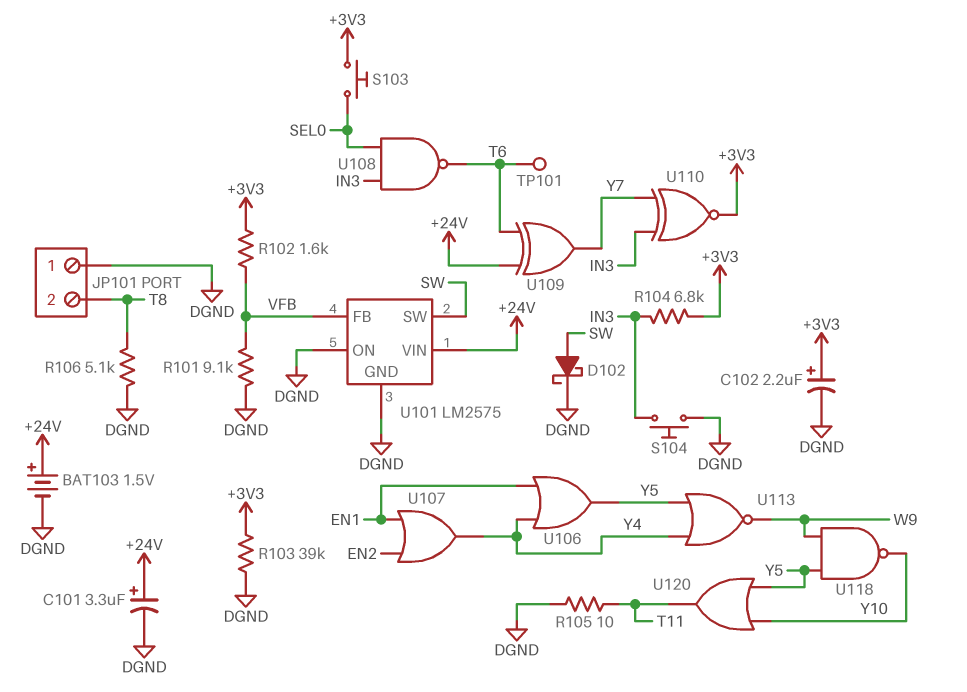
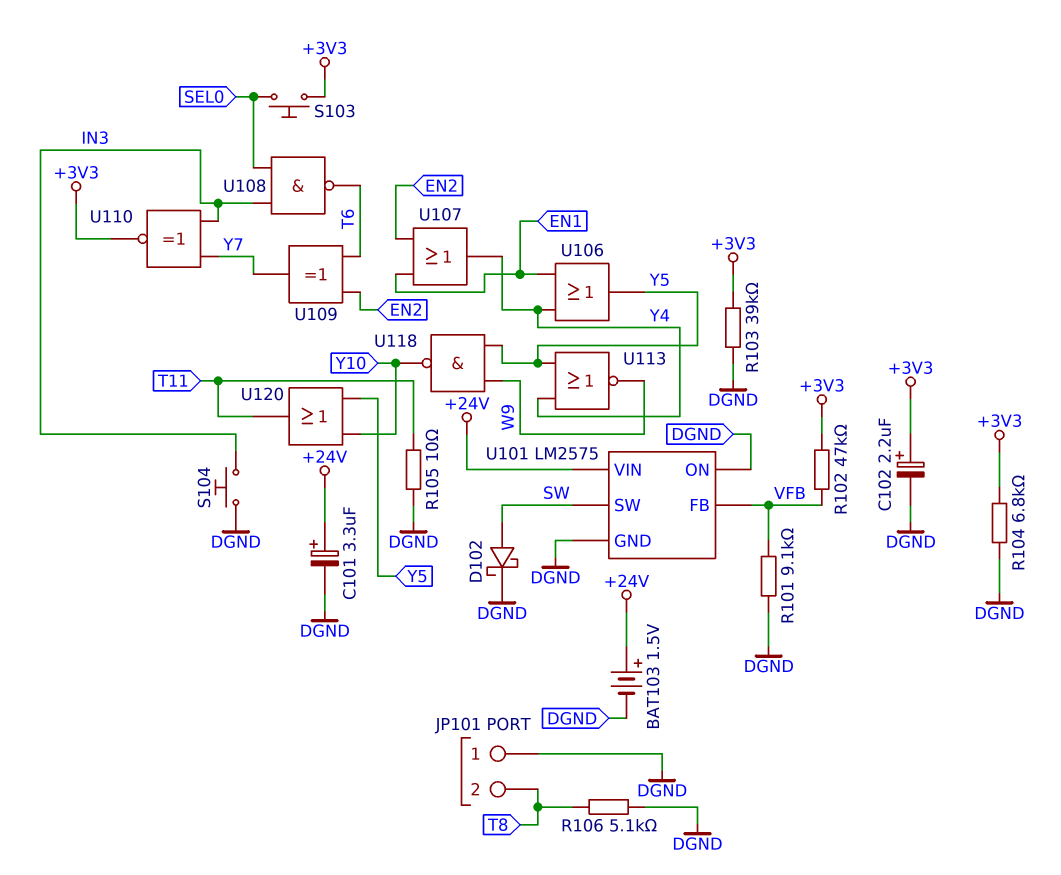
R102: 1.6k (+3V3, VFB) -> 47k (+3V3, VFB)
R104: 6.8k (+3V3, IN3) -> 6.8k (+3V3, DGND)
TP101: test point (T6) -> none
U109: XOR (in +24V, in T6, out Y7) -> XOR (in EN2, in T6, out Y7)

